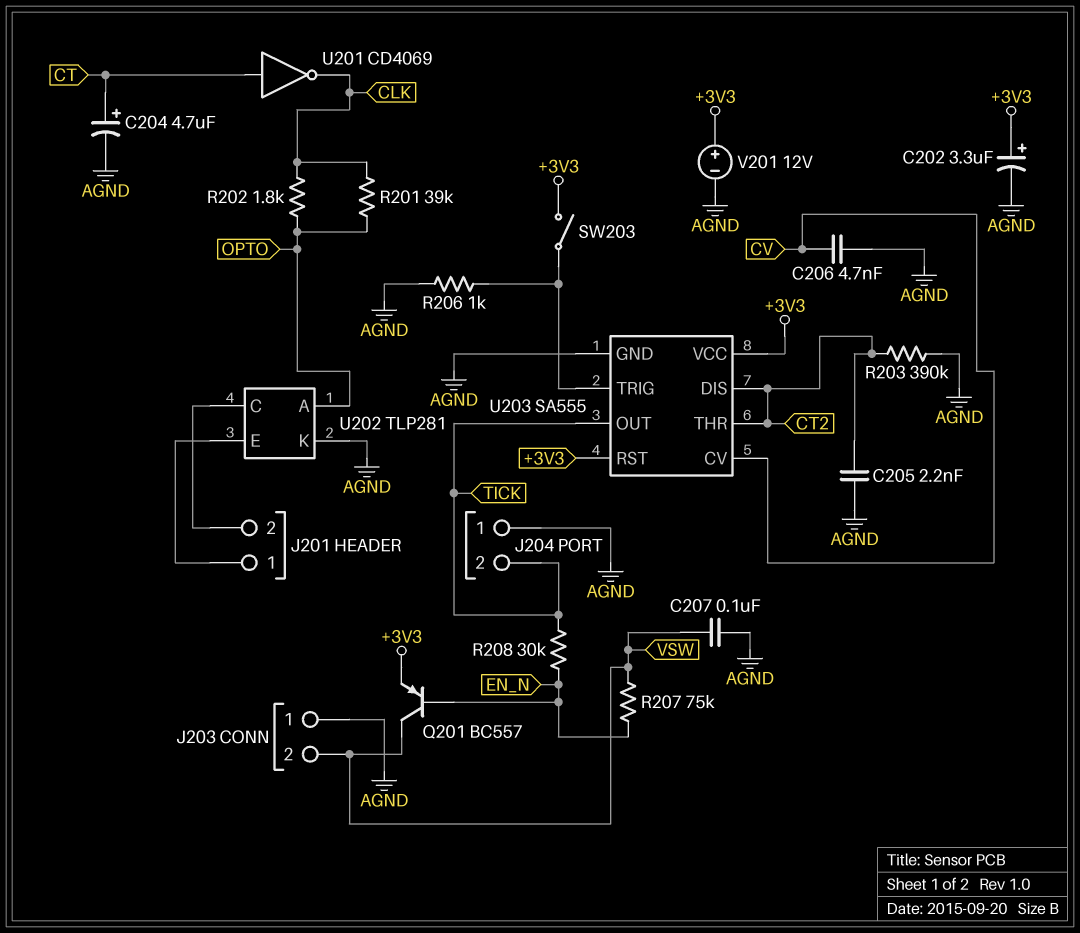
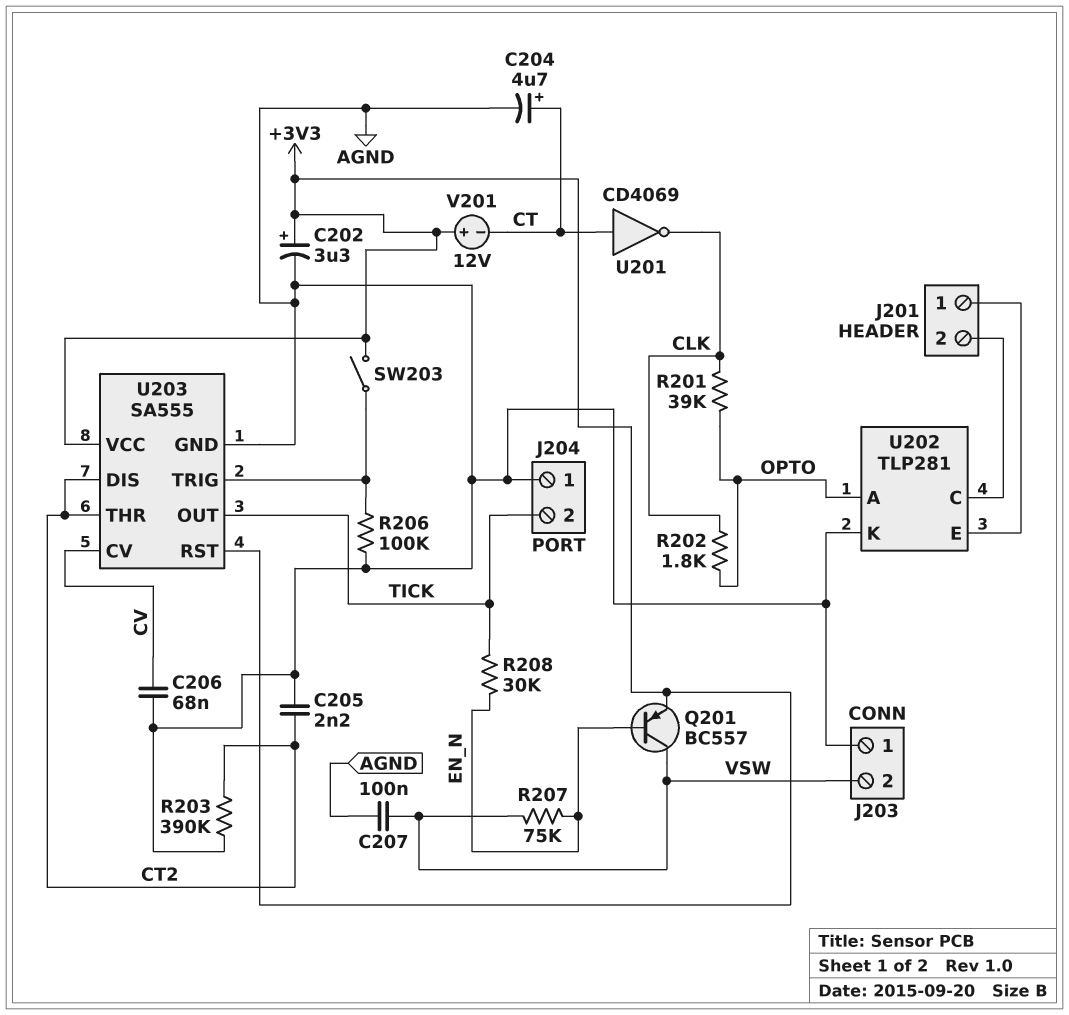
C206: 4.7nF (AGND, CV) -> 68nF (AGND, CV)
R206: 1k (AGND, U203/TRIG) -> 100k (AGND, U203/TRIG)
V201: 12V (plus +3V3, minus AGND) -> 12V (plus +3V3, minus CT)

